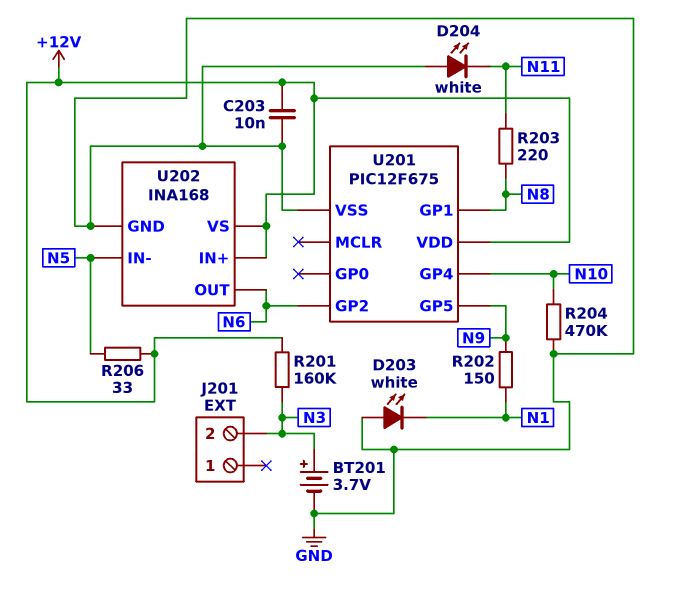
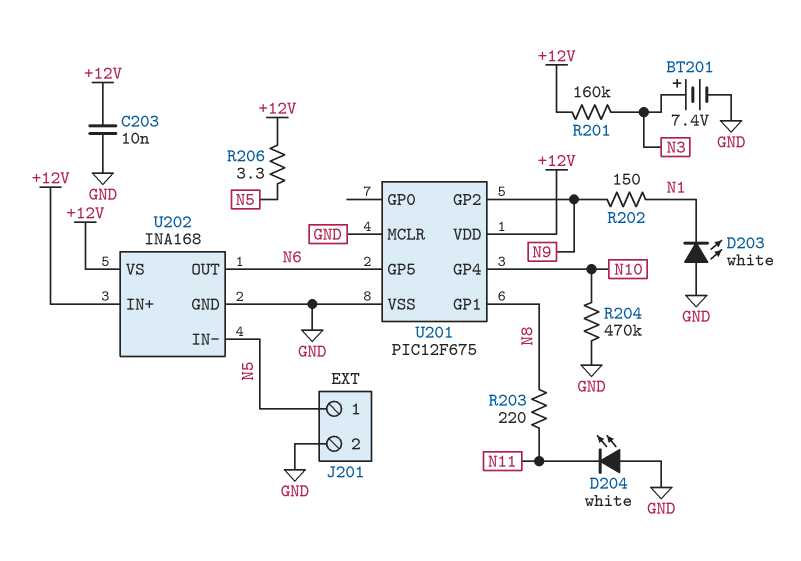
BT201: 3.7V (plus N3, minus GND) -> 7.4V (plus N3, minus GND)
J201 pin 1: none -> N5
J201 pin 2: N3 -> GND
R206: 33 (+12V, N5) -> 3.3 (+12V, N5)
U201 pin GP2: N6 -> N9
U201 pin GP5: N9 -> N6
U201 pin MCLR: none -> GND

